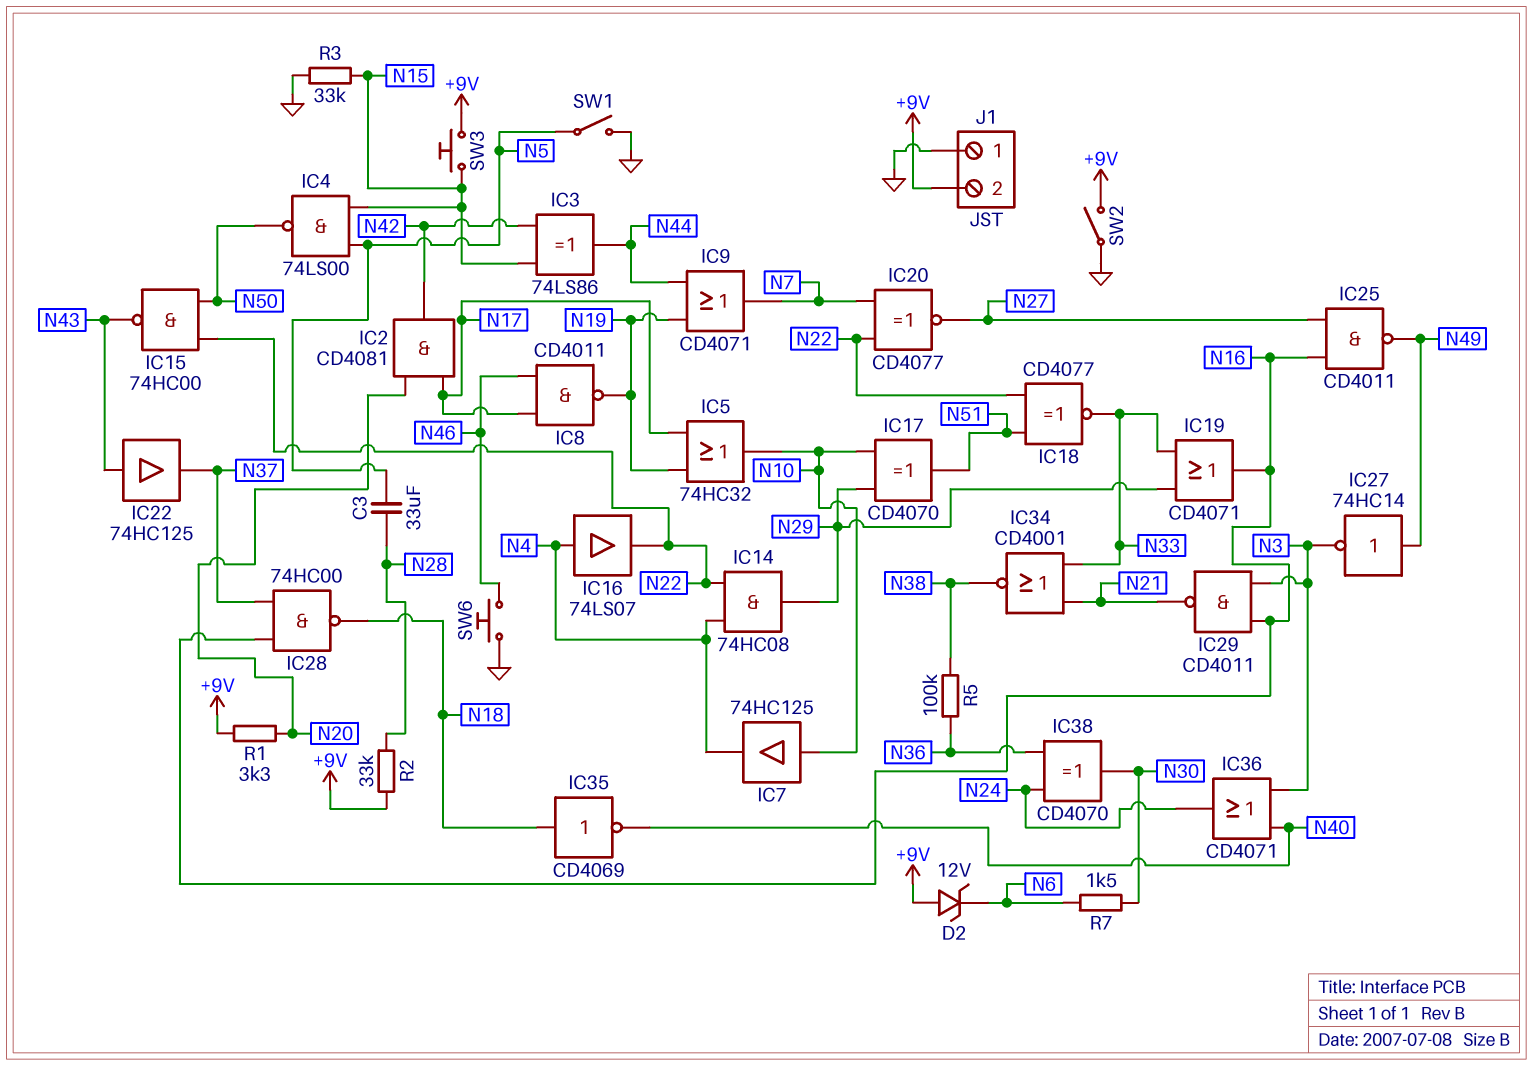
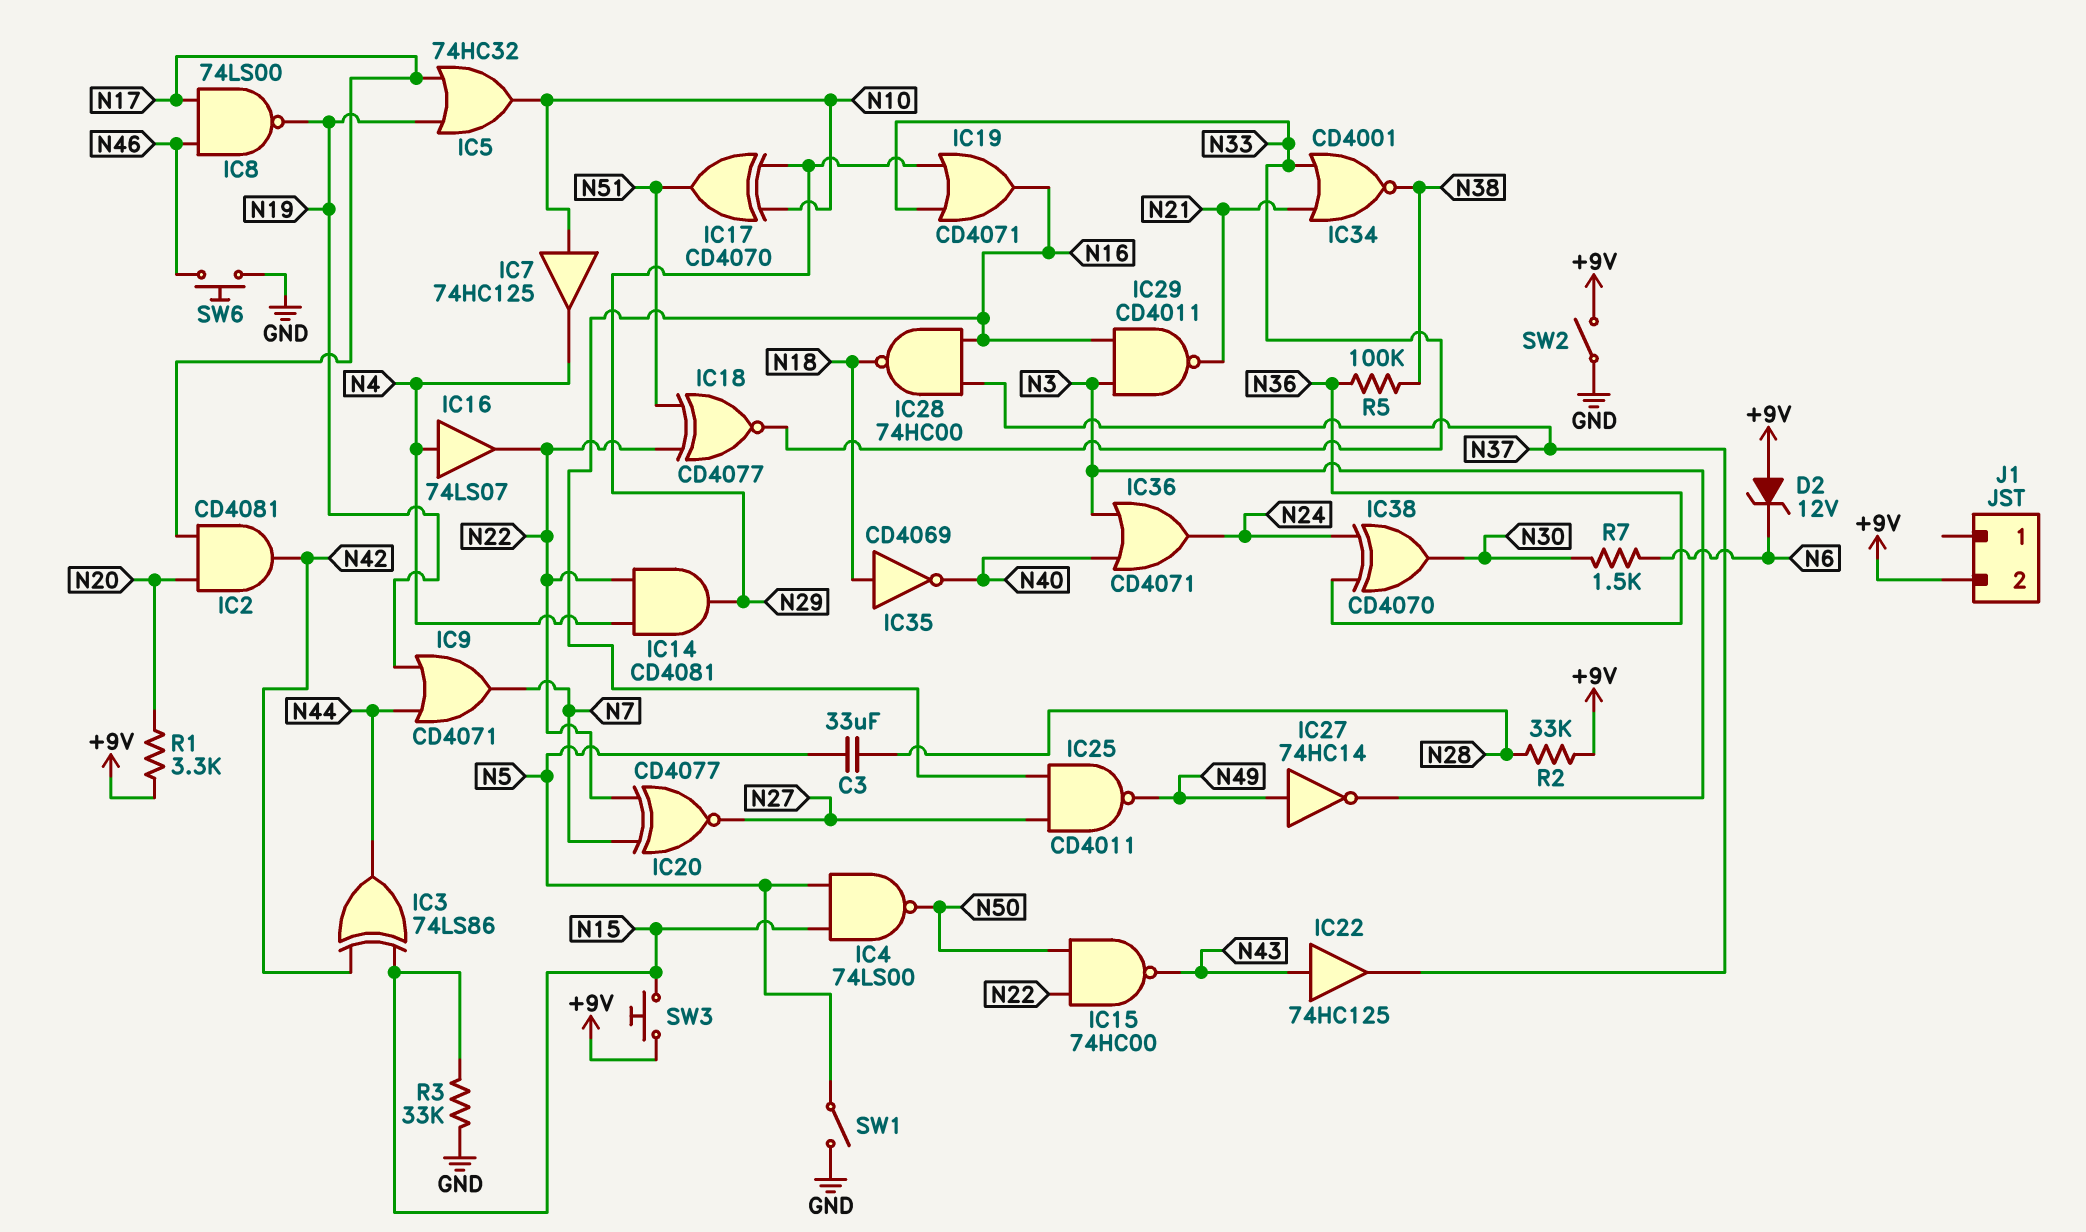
IC8: NAND CD4011 (in N17, in N46, out N19) -> NAND 74LS00 (in N17, in N46, out N19)
IC14: AND 74HC08 (in N4, in N22, out N29) -> AND CD4081 (in N4, in N22, out N29)
J1 pin 1: GND -> none

